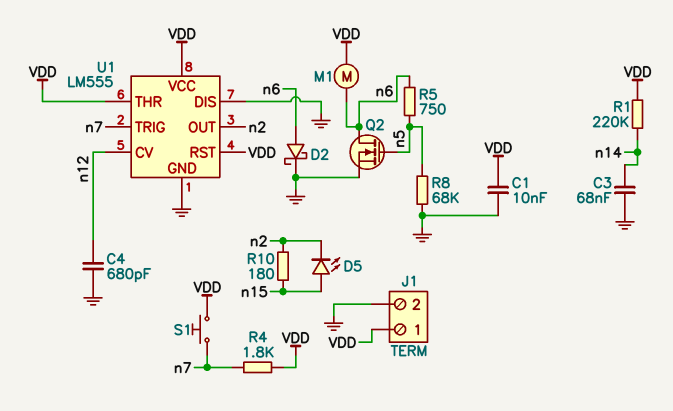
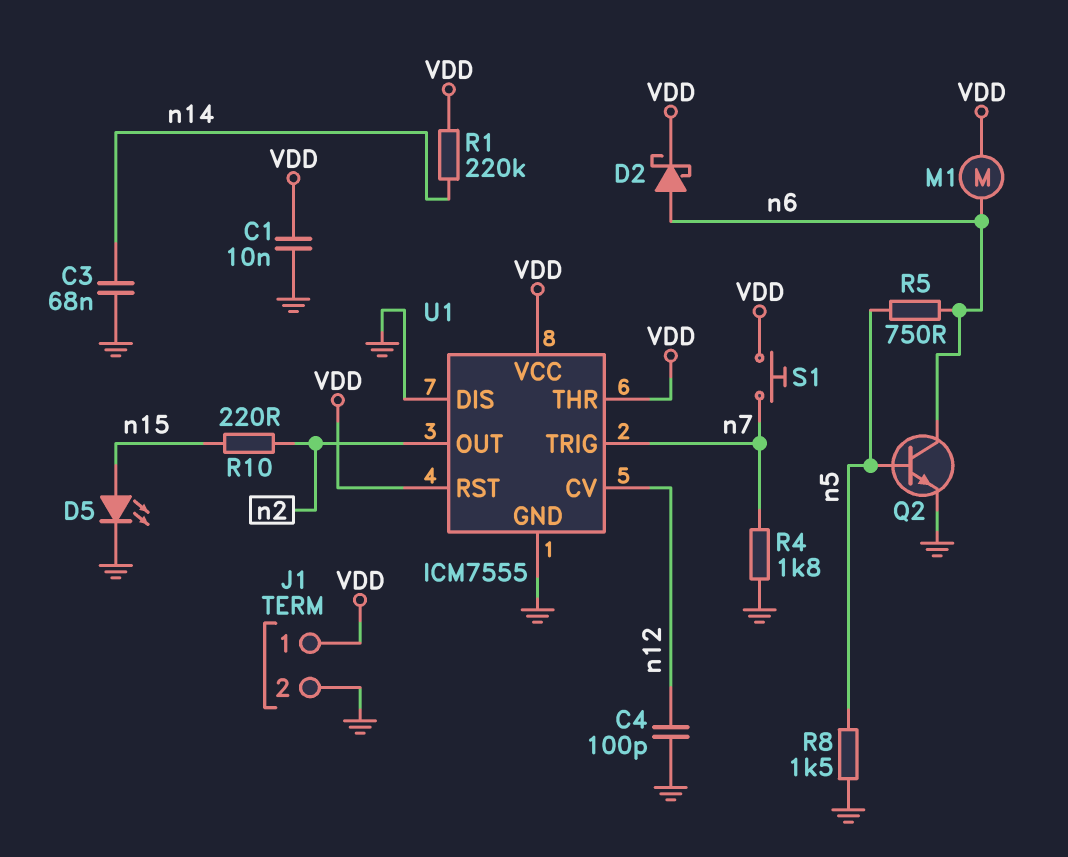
C4: 680pF (GND, n12) -> 100pF (GND, n12)
D2: schottky (A n6, K GND) -> schottky (A n6, K VDD)
D5: LED (A n15, K n2) -> LED (A n15, K GND)
Q2: NMOS (G n5, D n6, S GND) -> NPN (B n5, C n6, E GND)
R4: 1.8k (VDD, n7) -> 1.8k (GND, n7)
R8: 68k (GND, n5) -> 1.5k (GND, n5)
R10: 180 (n2, n15) -> 220 (n2, n15)
U1: LM555 -> ICM7555

